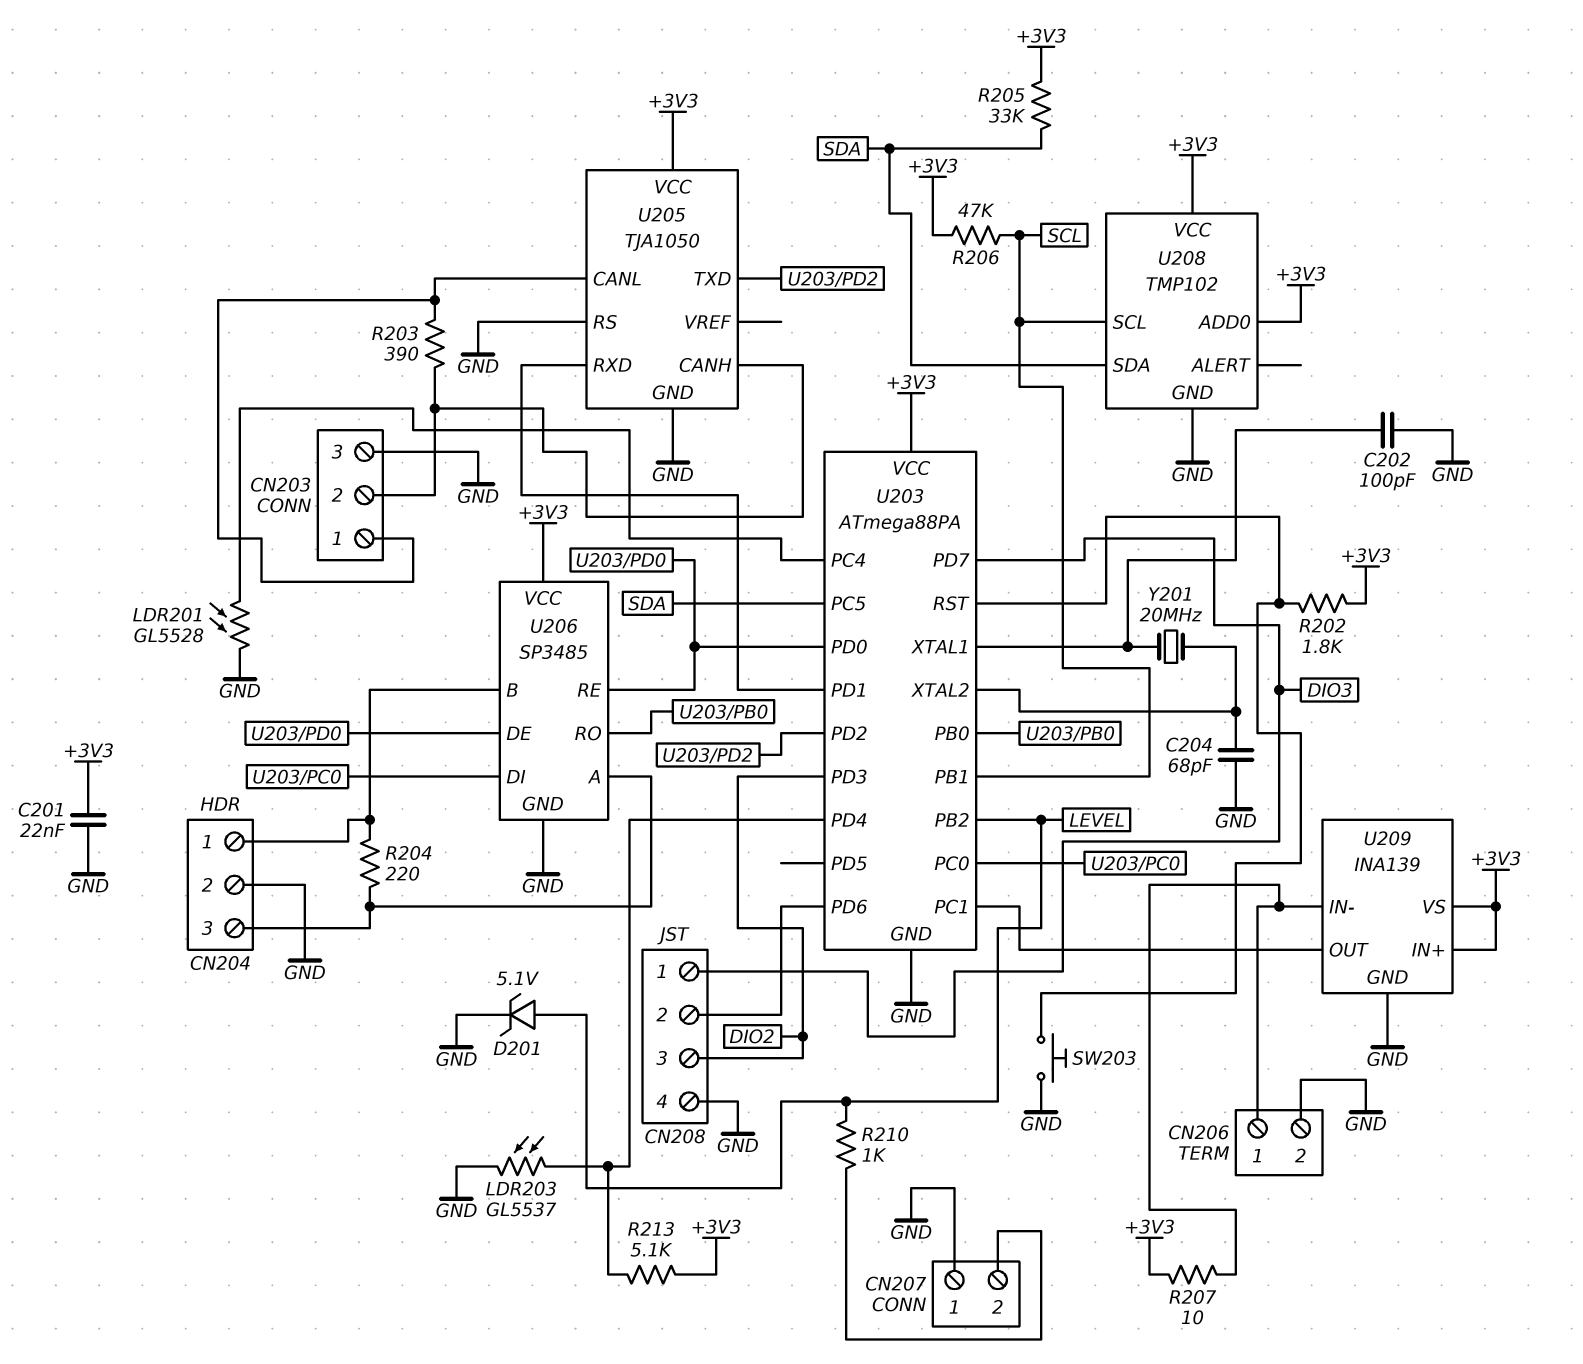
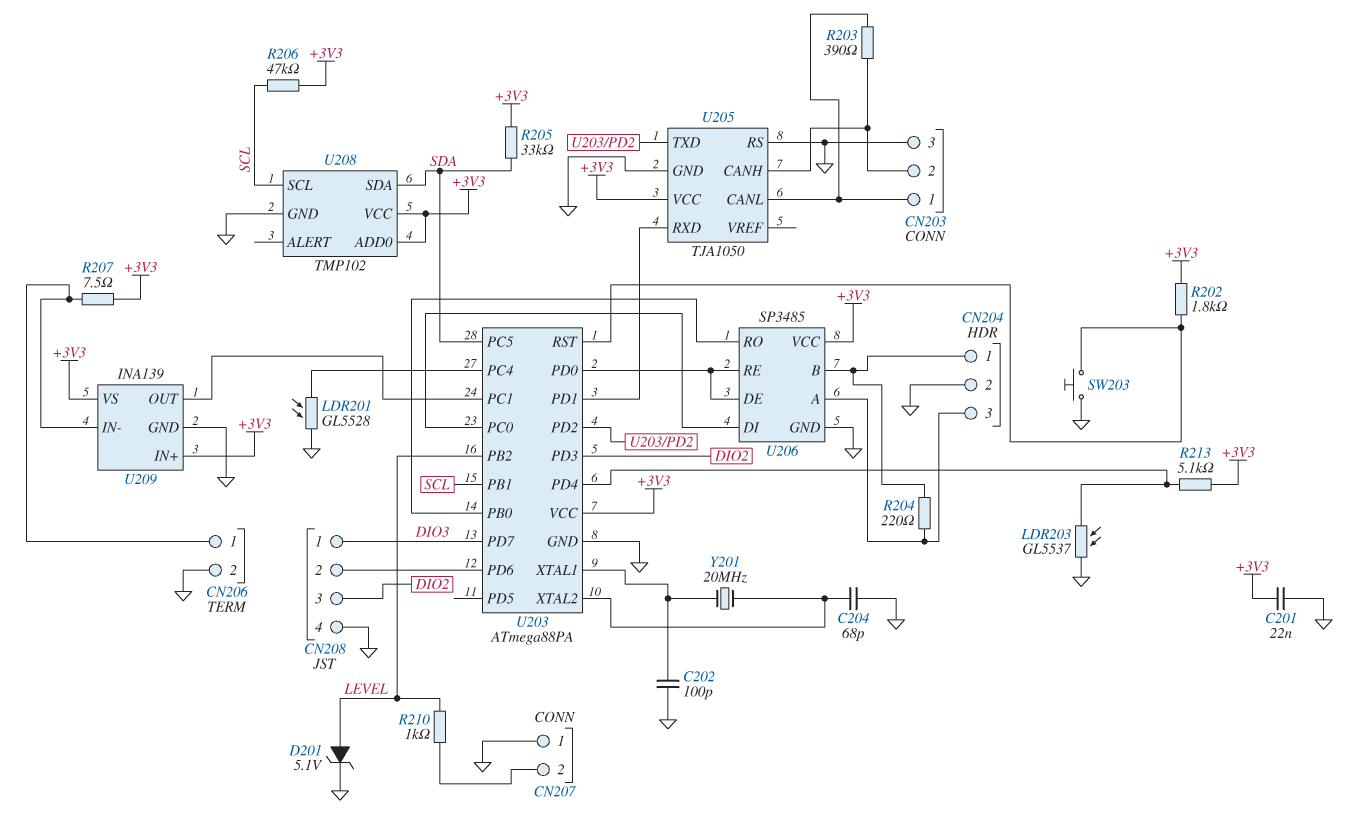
R207: 10 (+3V3, CN206/1) -> 7.5 (+3V3, CN206/1)

